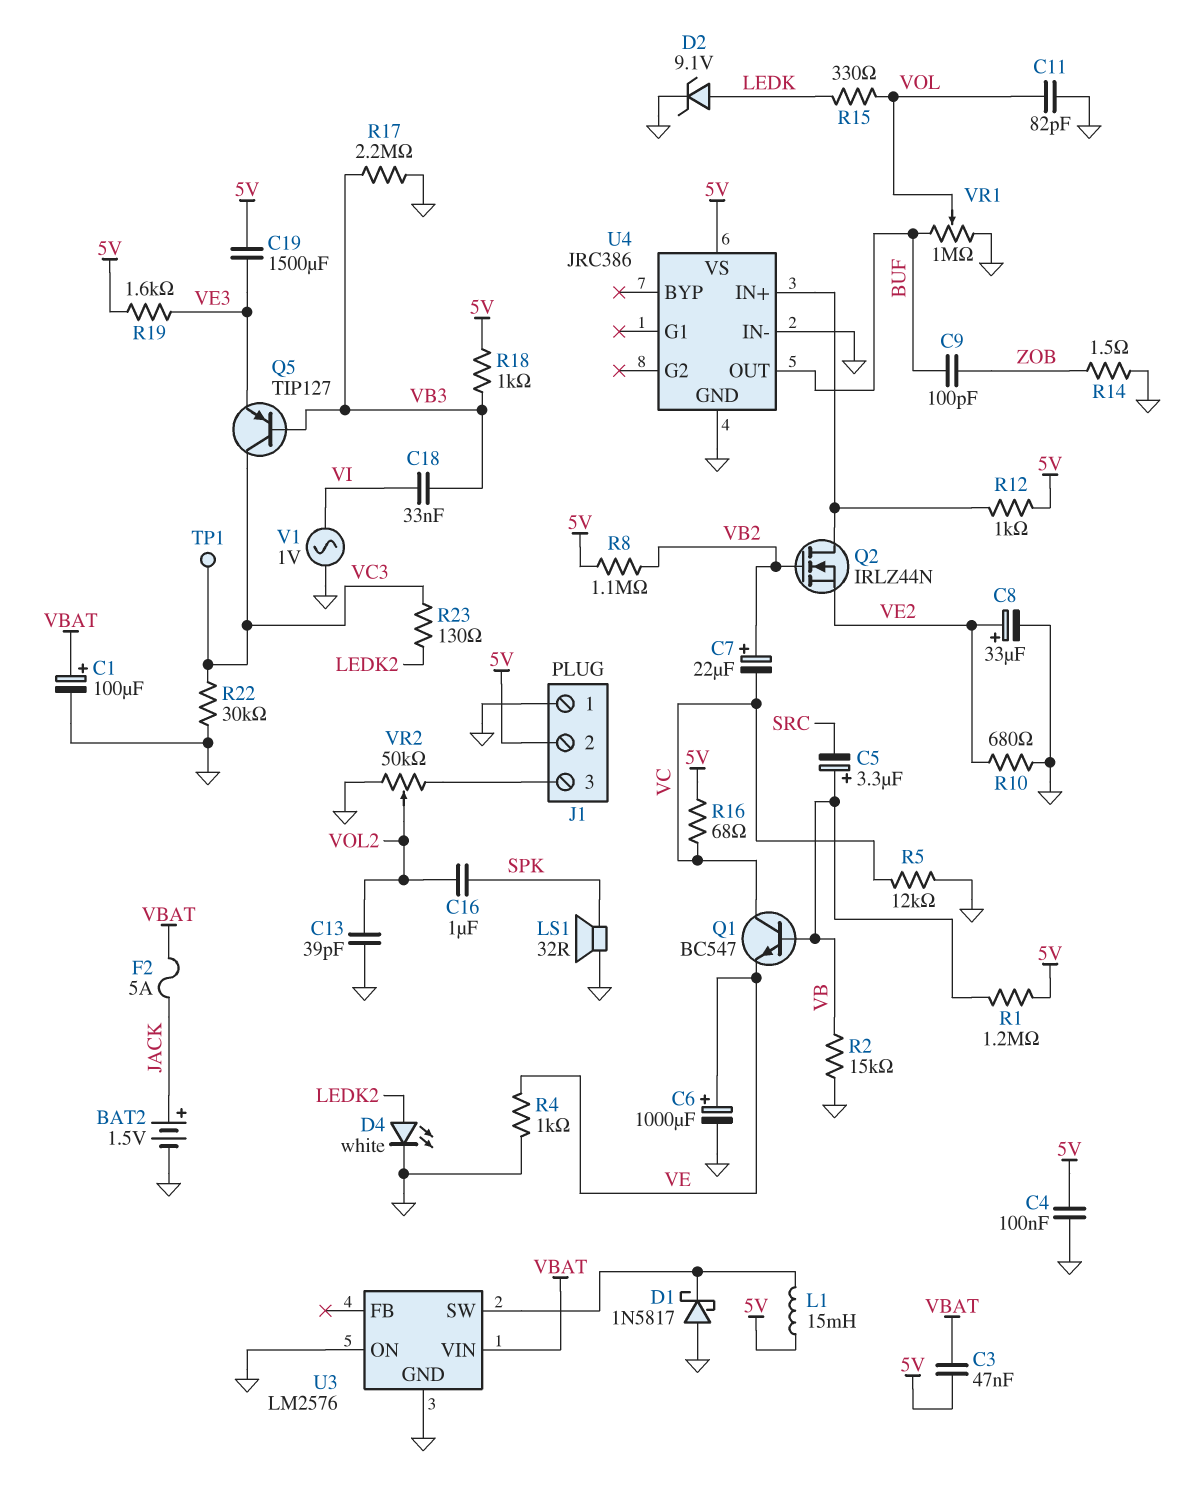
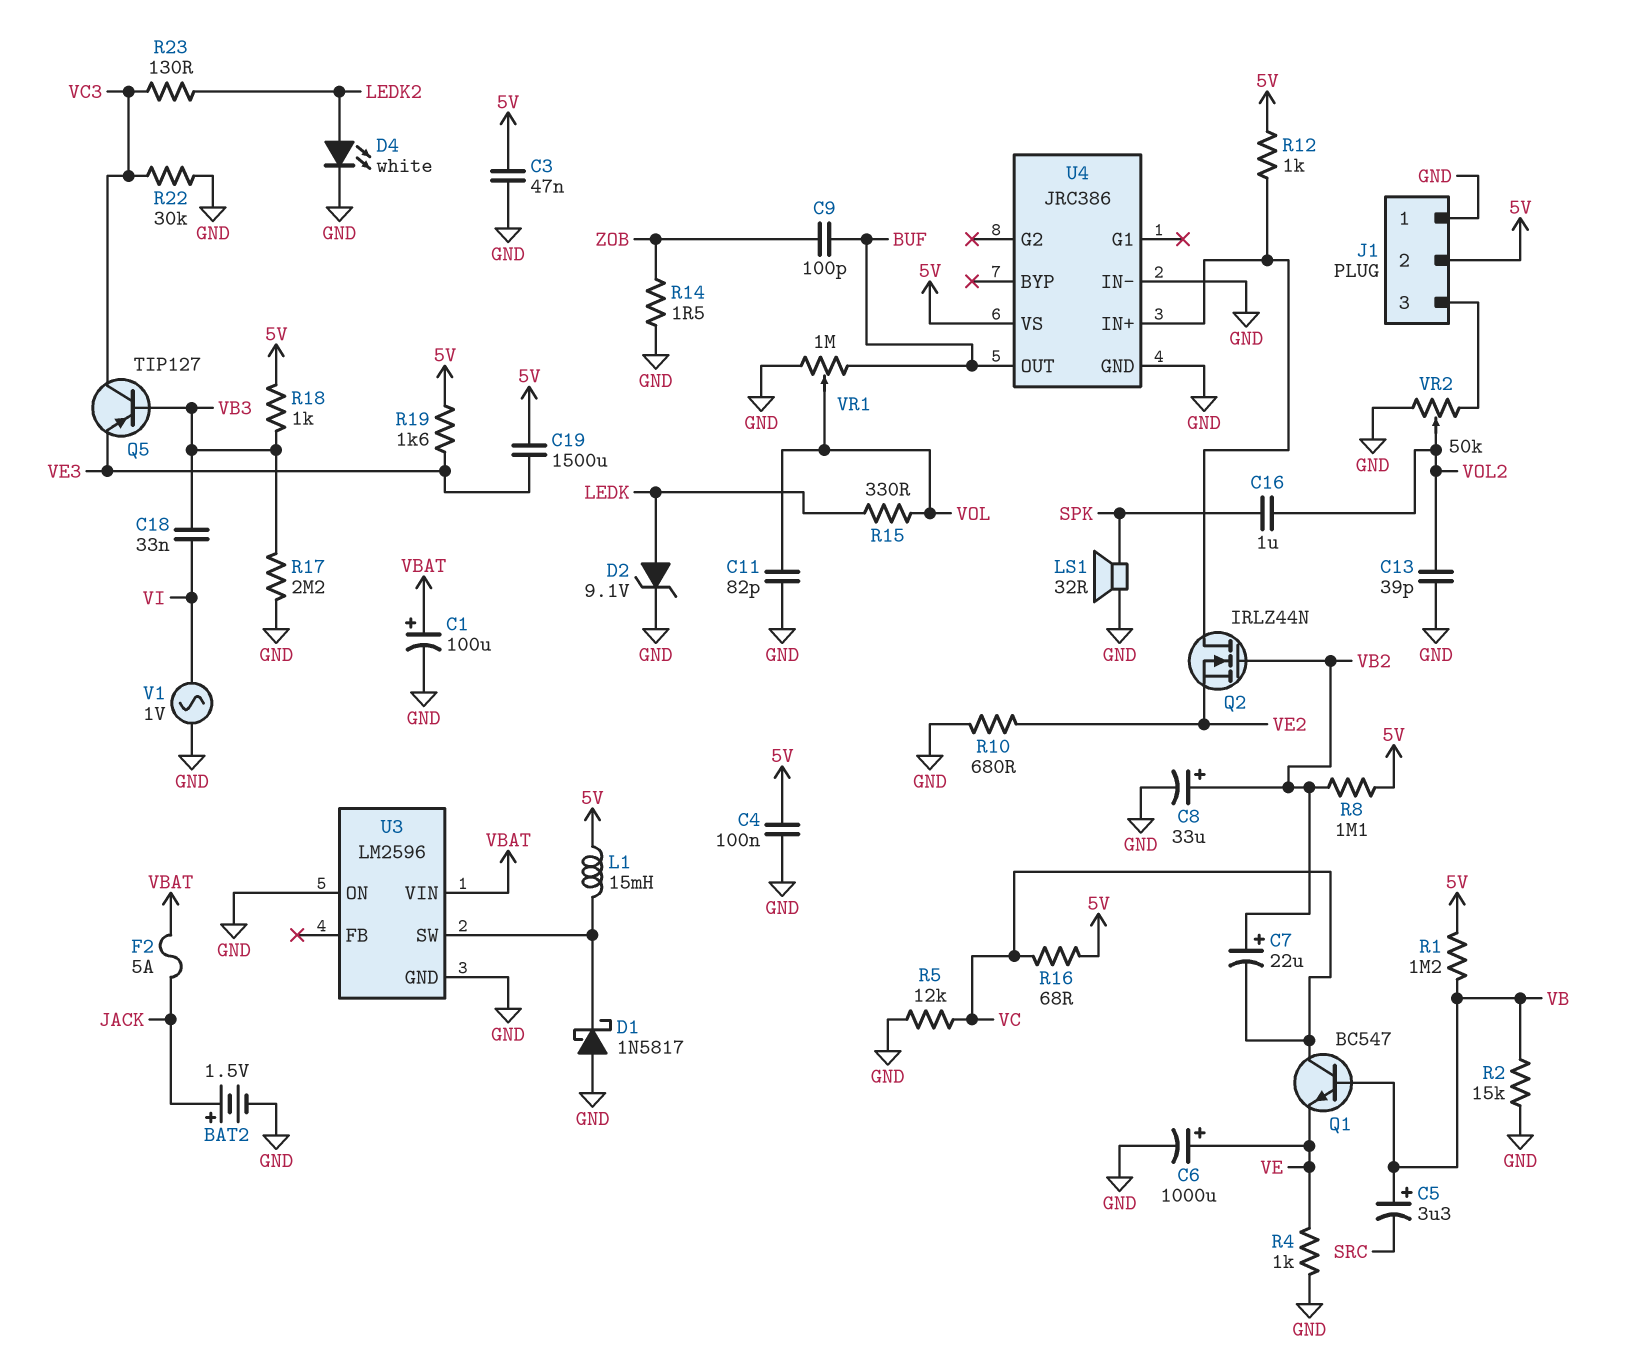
C3: 47nF (5V, VBAT) -> 47nF (5V, GND)
C8: 33uF (plus VE2, minus GND) -> 33uF (plus VB2, minus GND)
TP1: test point (VC3) -> none
U3: LM2576 -> LM2596

